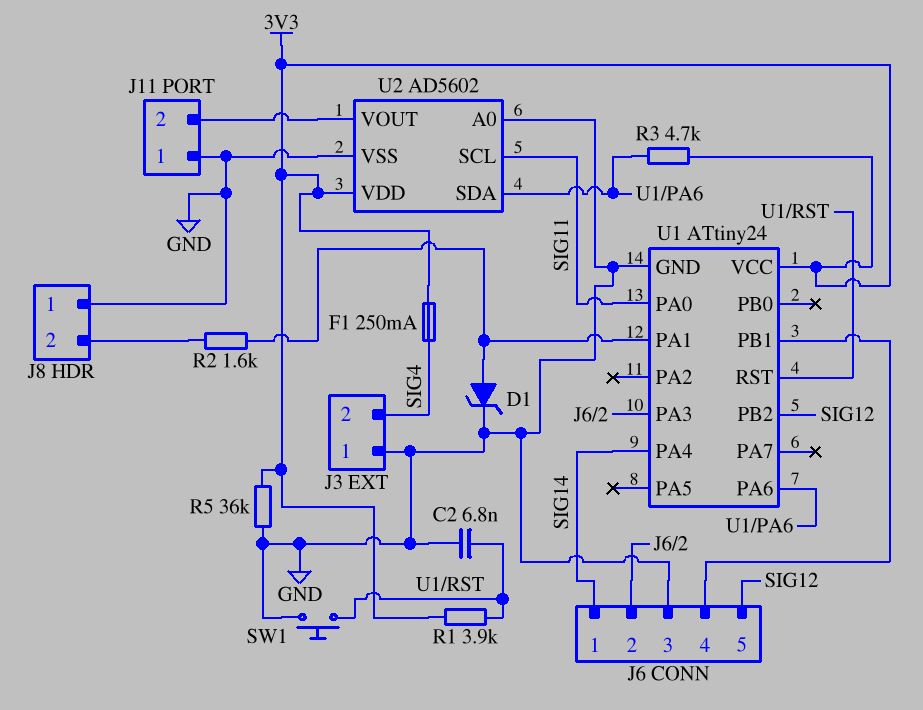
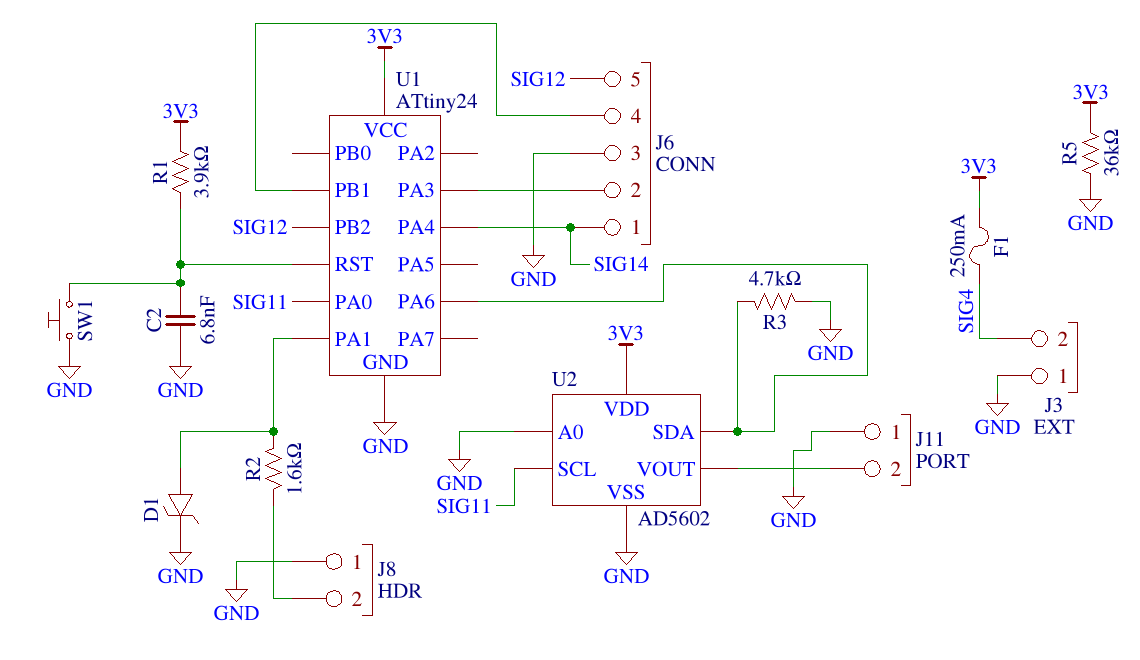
R3: 4.7k (3V3, U1/PA6) -> 4.7k (GND, U1/PA6)

